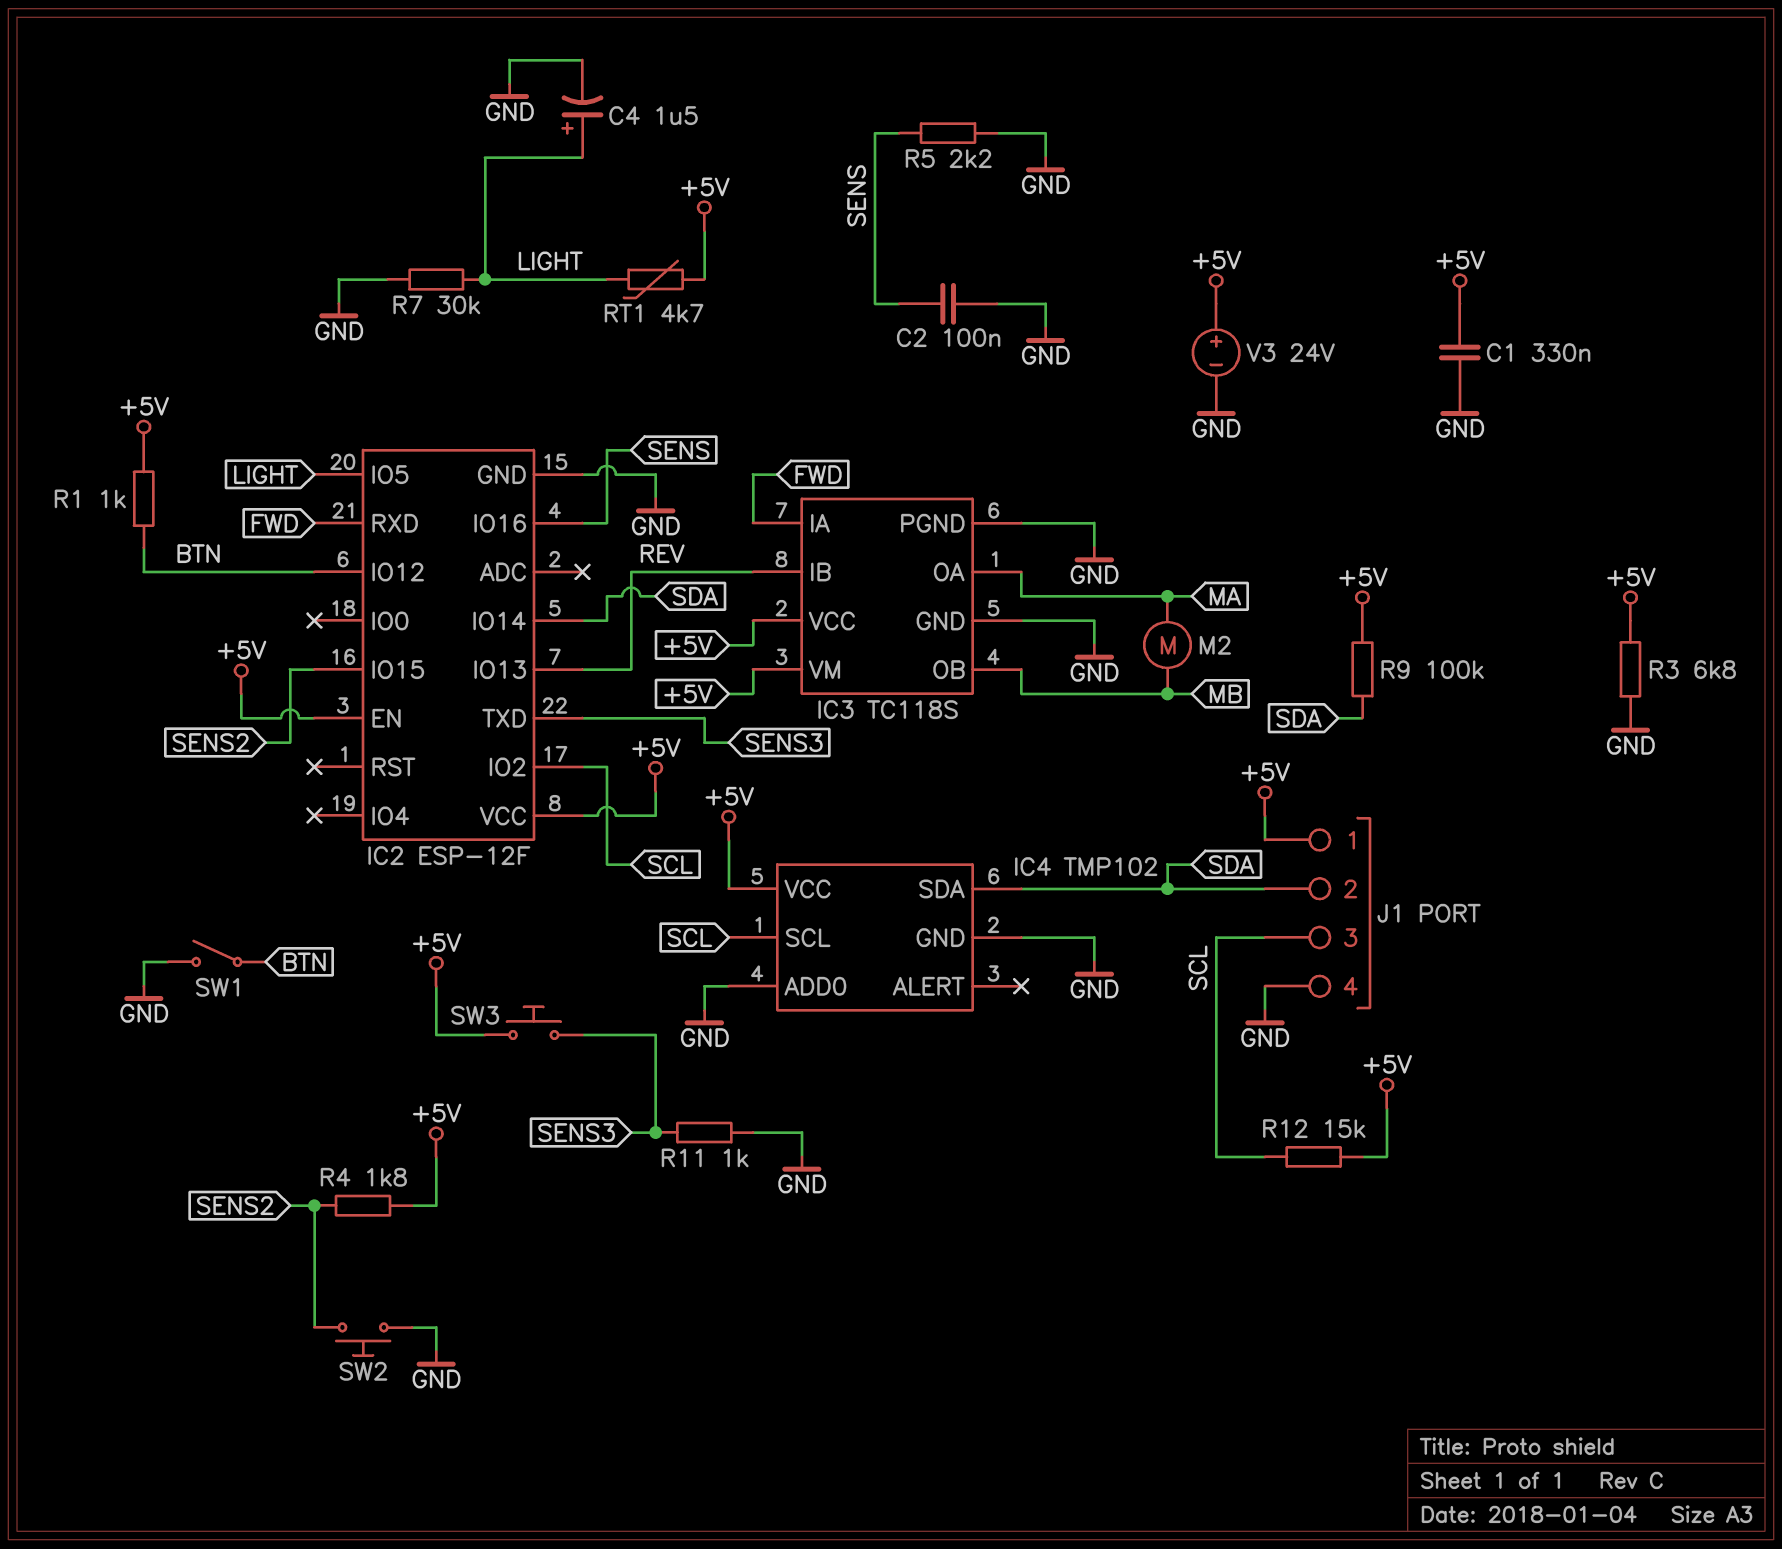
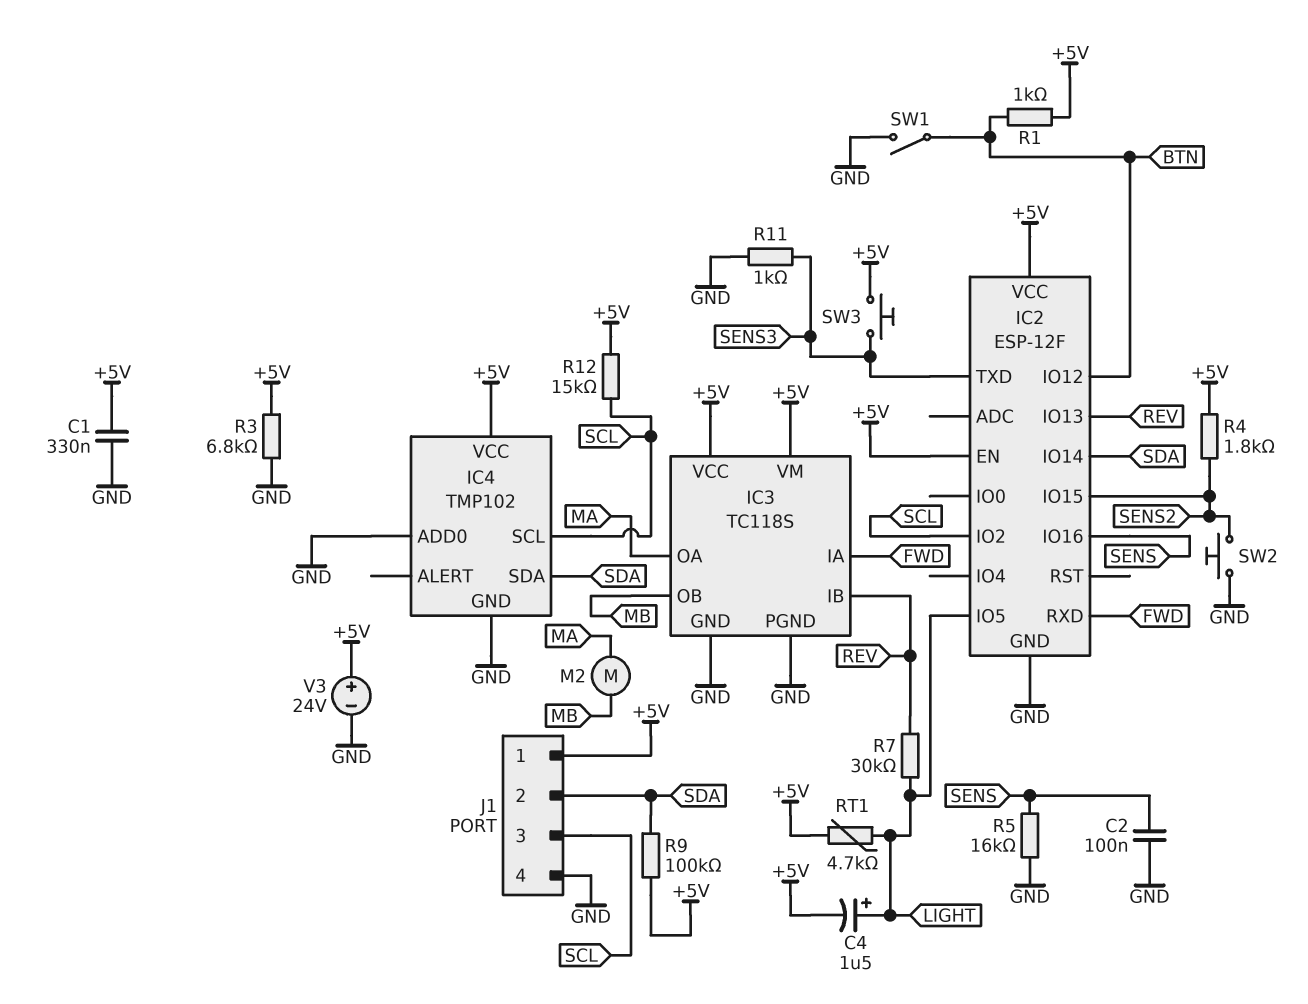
C4: 1.5uF (plus LIGHT, minus GND) -> 1.5uF (plus LIGHT, minus +5V)
R5: 2.2k (GND, SENS) -> 16k (GND, SENS)
R7: 30k (GND, LIGHT) -> 30k (LIGHT, REV)

